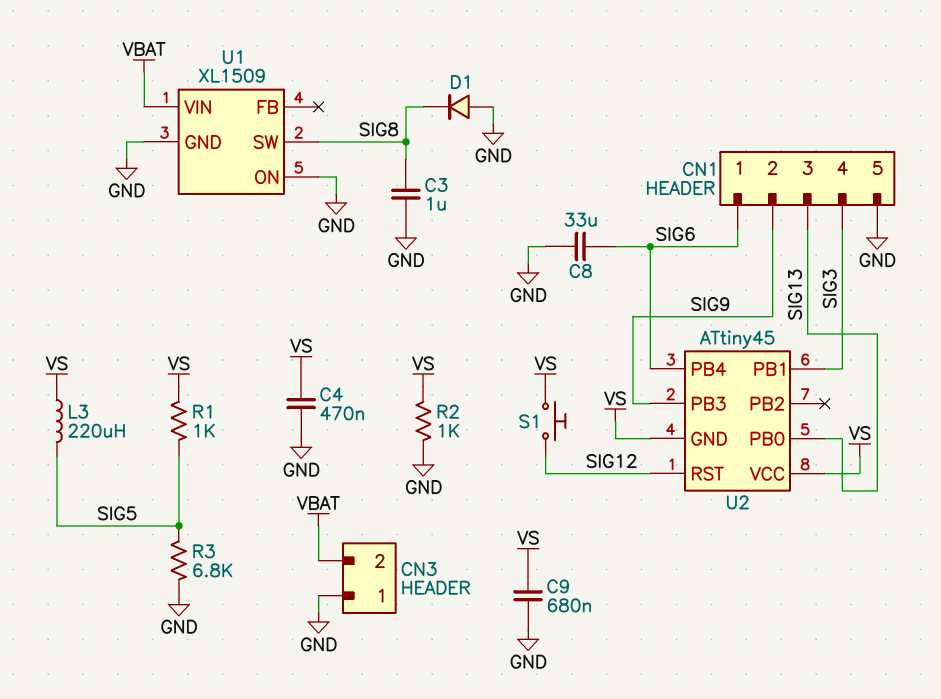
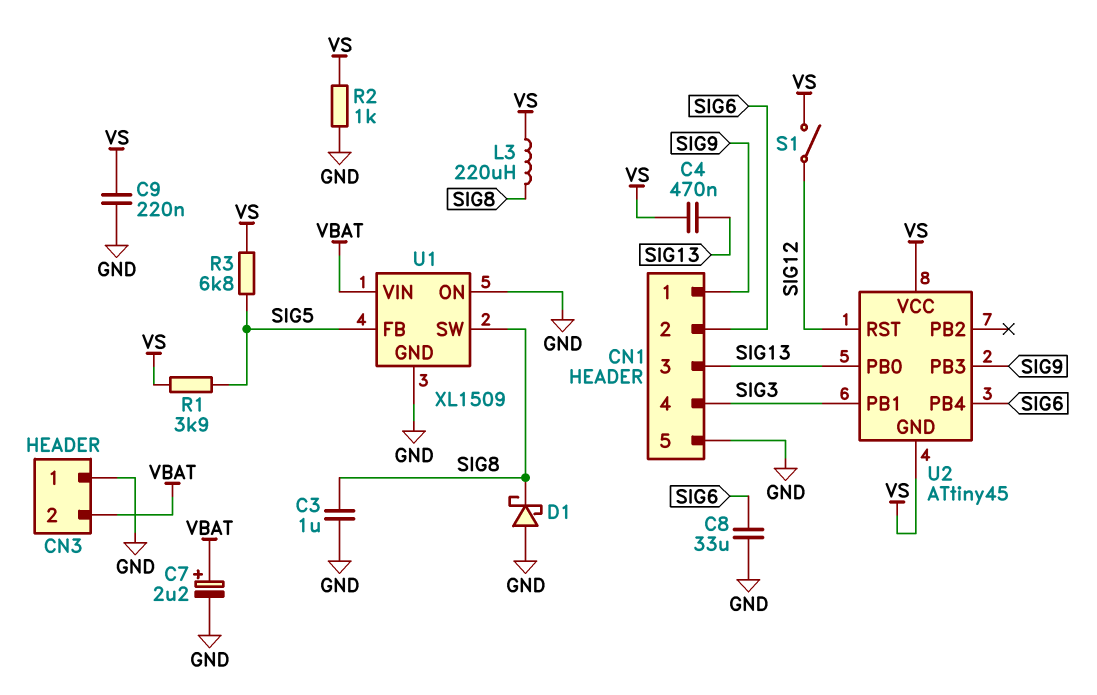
C4: 470nF (GND, VS) -> 470nF (SIG13, VS)
C7: none -> 2.2uF (plus VBAT, minus GND)
C9: 680nF (GND, VS) -> 220nF (GND, VS)
CN1 pin 1: SIG6 -> SIG9
CN1 pin 2: SIG9 -> SIG6
D1: diode (A GND, K SIG8) -> schottky (A GND, K SIG8)
L3: 220uH (SIG5, VS) -> 220uH (SIG8, VS)
R1: 1k (SIG5, VS) -> 3.9k (SIG5, VS)
R3: 6.8k (GND, SIG5) -> 6.8k (SIG5, VS)
S1: button (SIG12, VS) -> switch (SIG12, VS)
U1 pin FB: none -> SIG5

